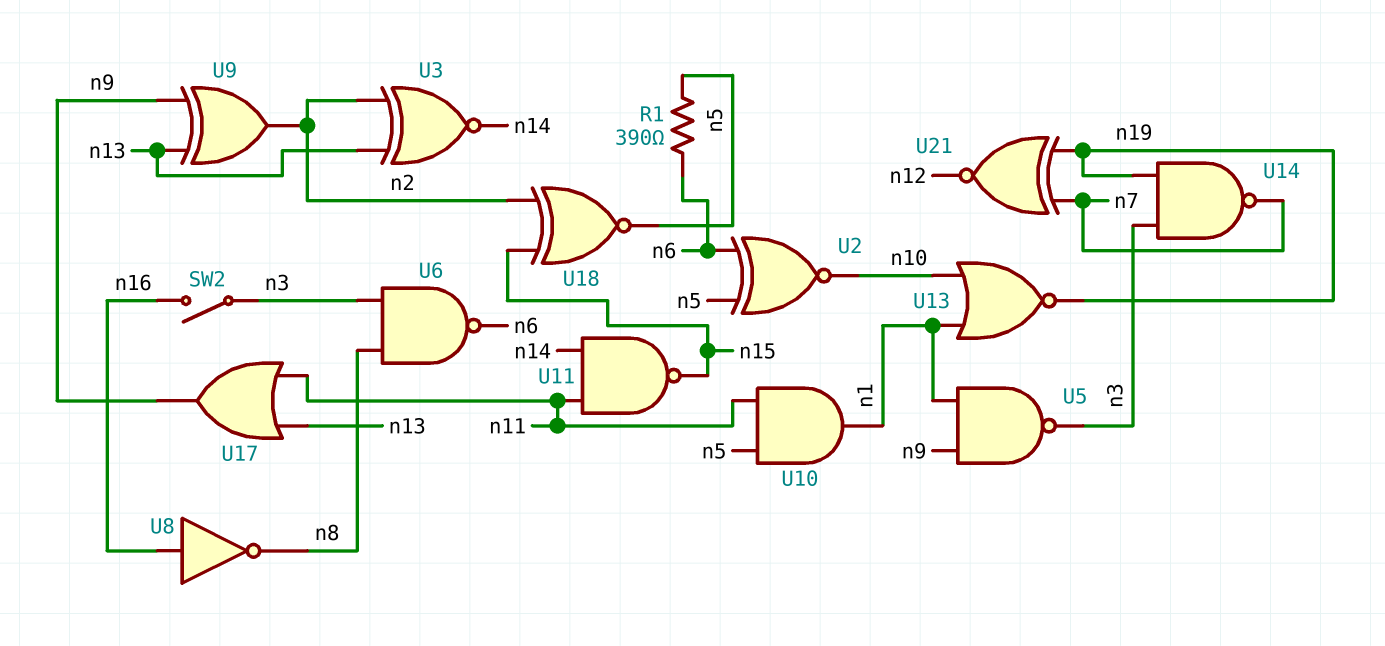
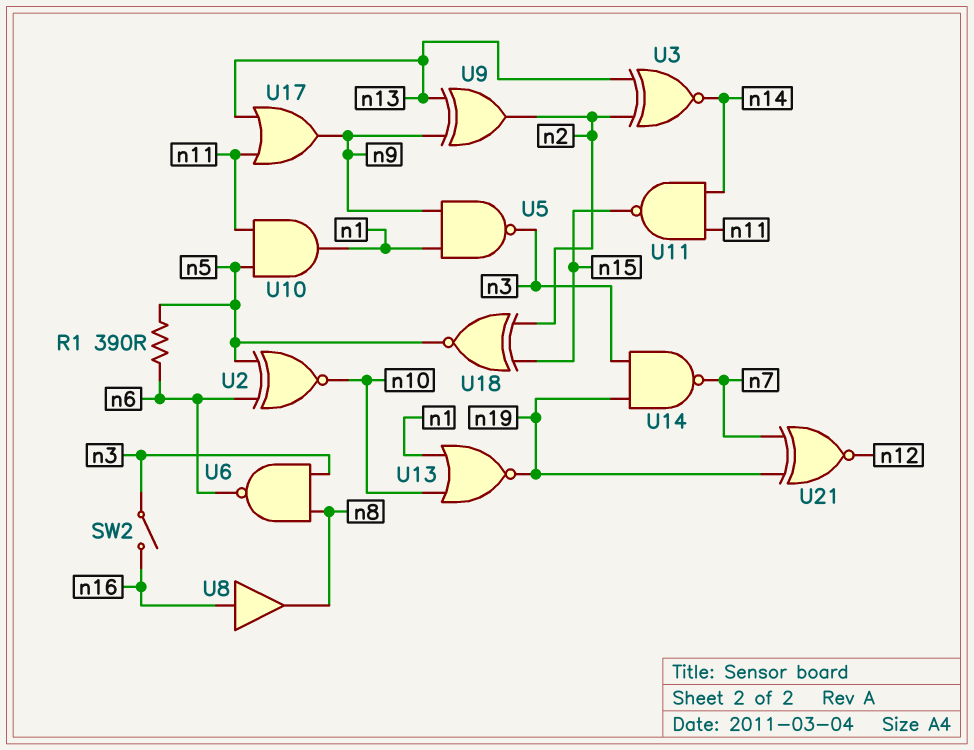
U8: NOT (in n16, out n8) -> buffer (in n16, out n8)

